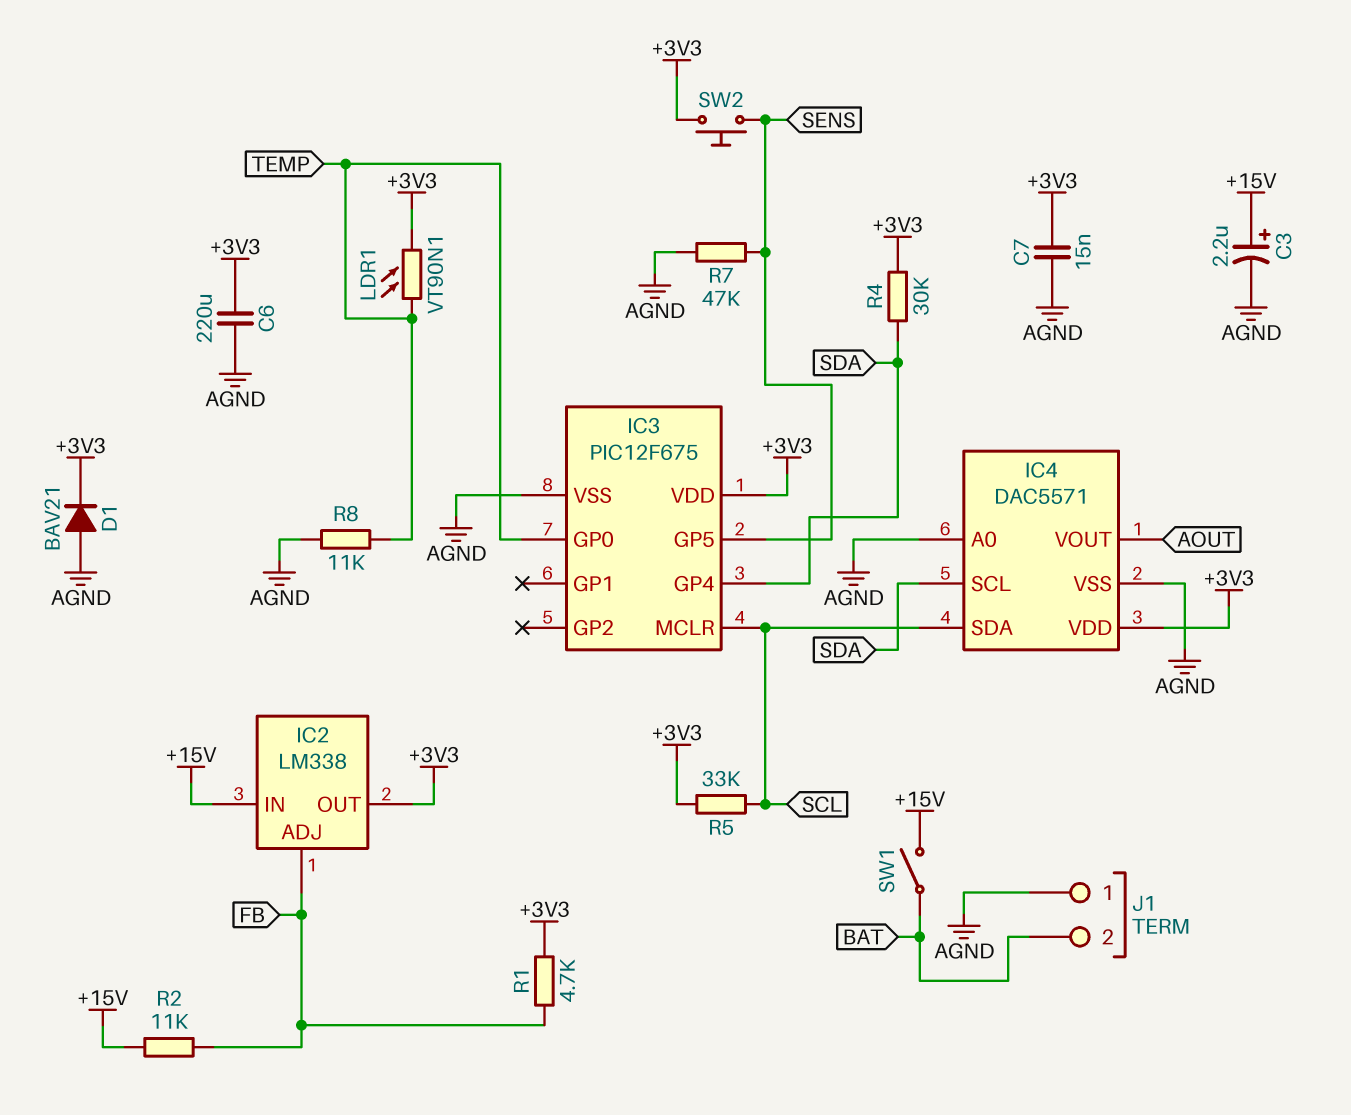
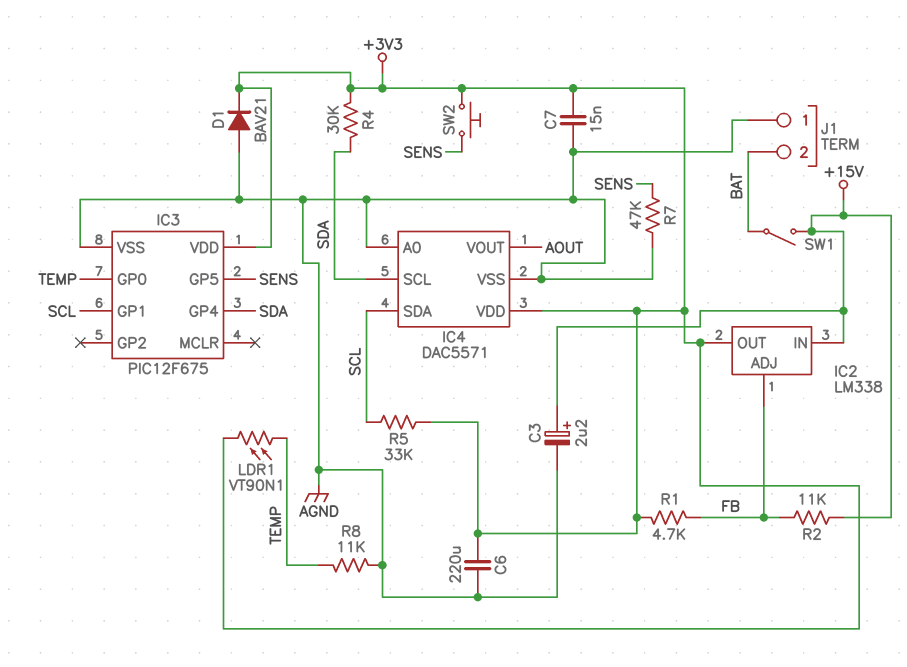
IC3 pin GP1: none -> SCL
IC3 pin MCLR: SCL -> none

